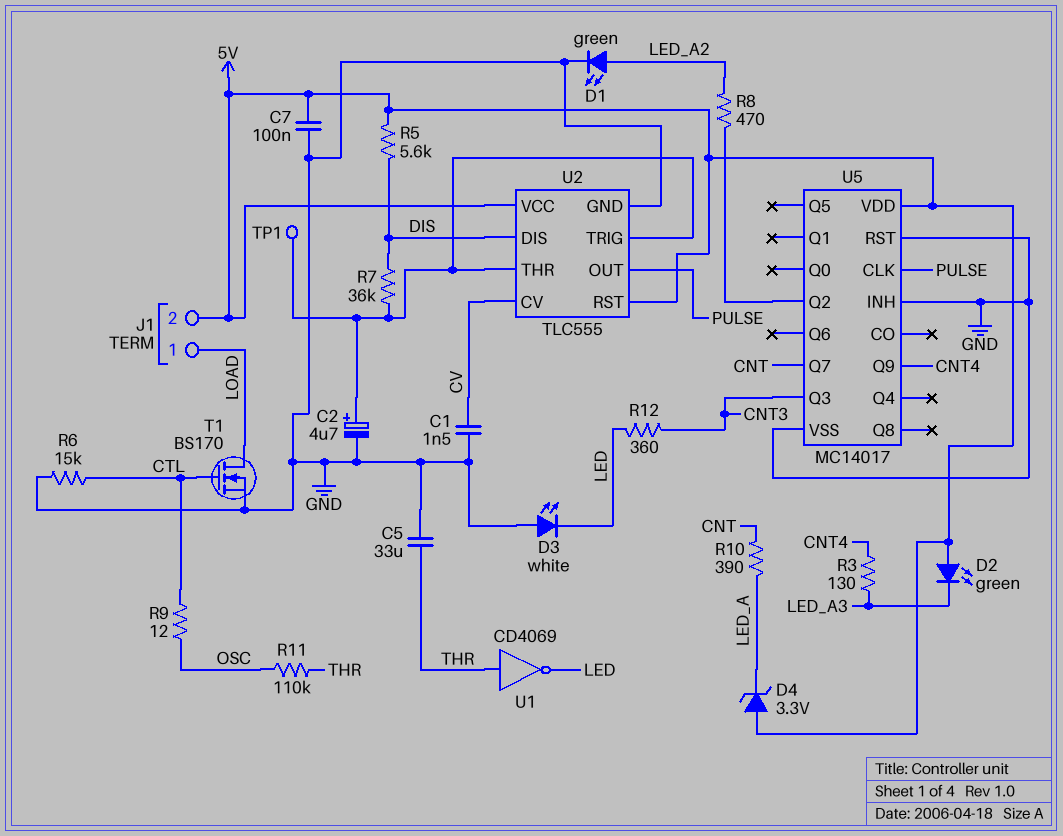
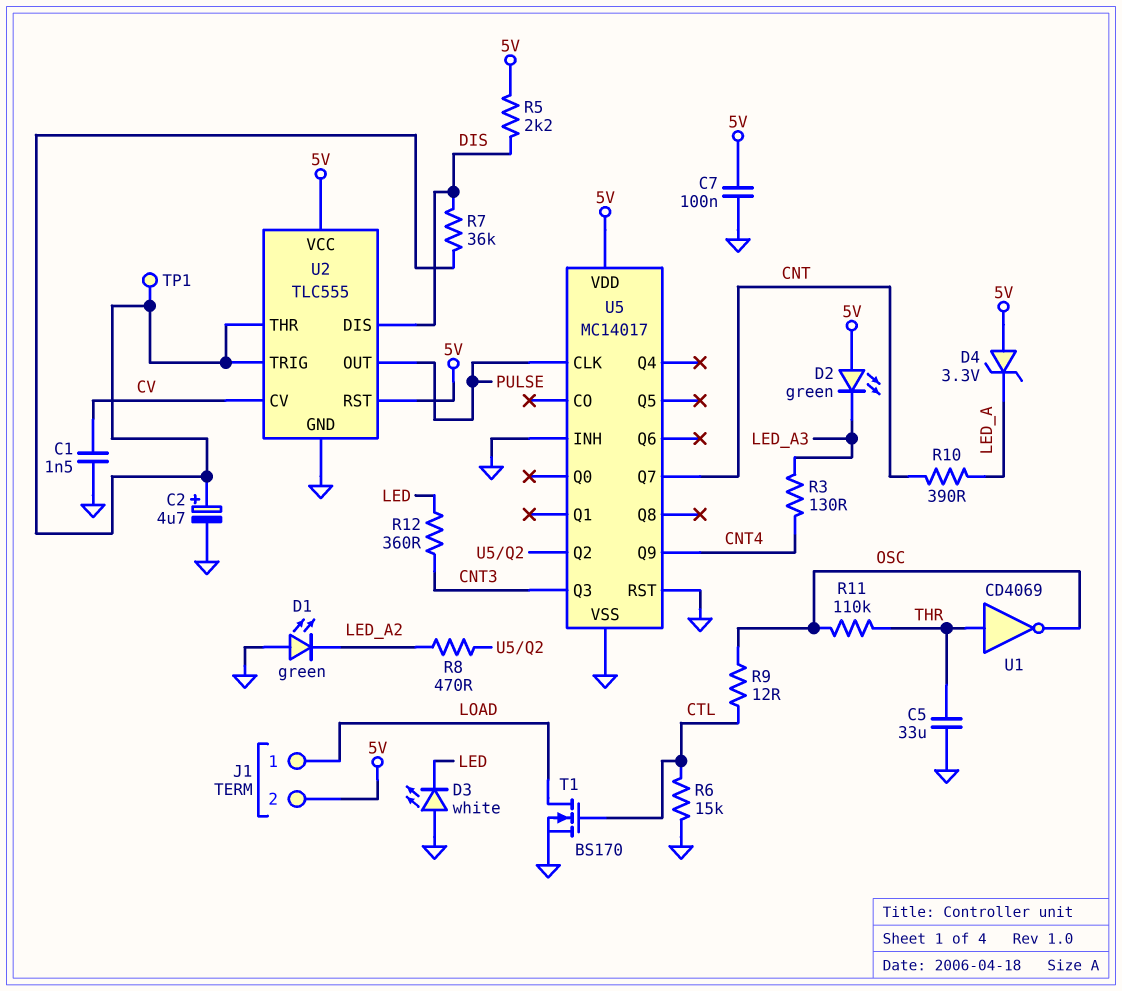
D1: LED green (A LED_A2, K GND) -> LED green (A GND, K LED_A2)
R5: 5.6k (5V, DIS) -> 2.2k (5V, DIS)
U1: NOT CD4069 (in THR, out LED) -> NOT CD4069 (in THR, out OSC)

